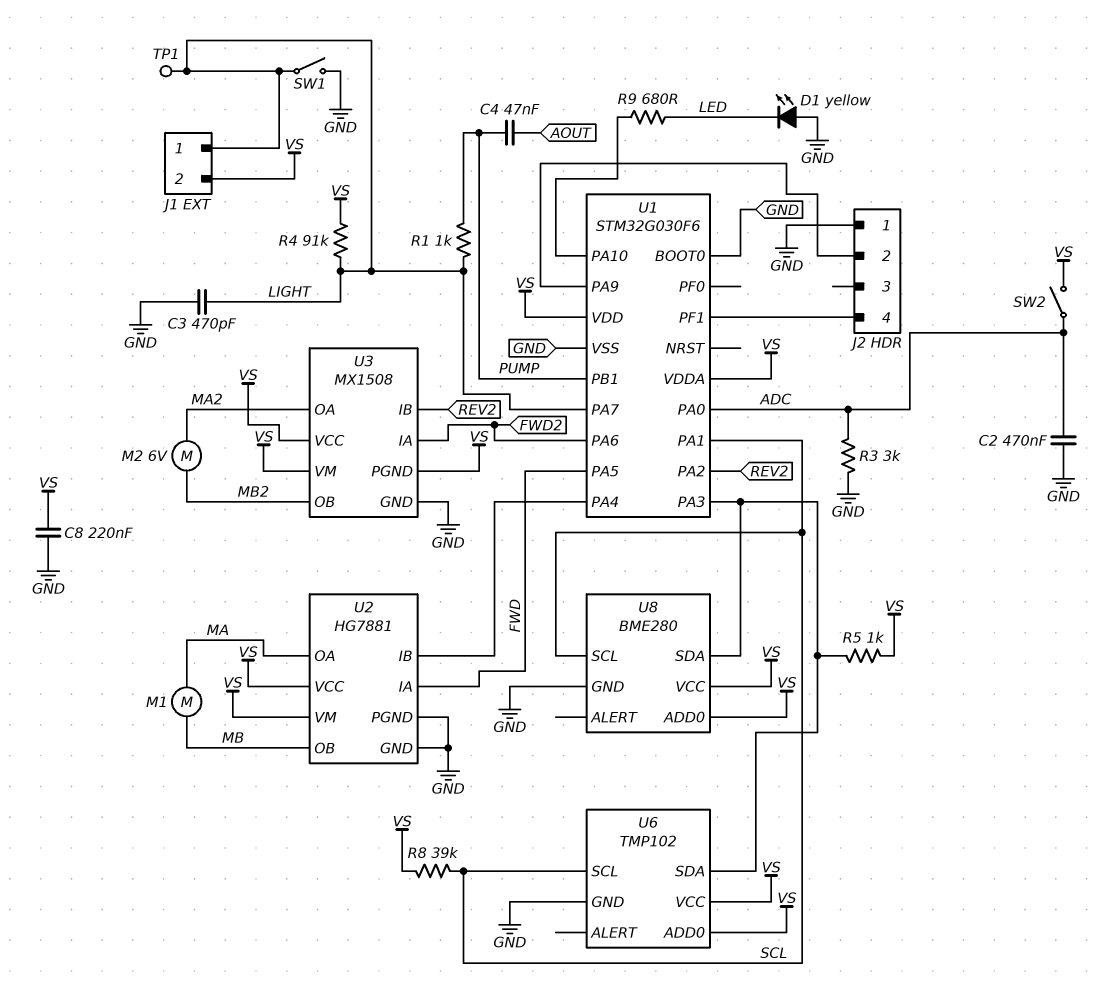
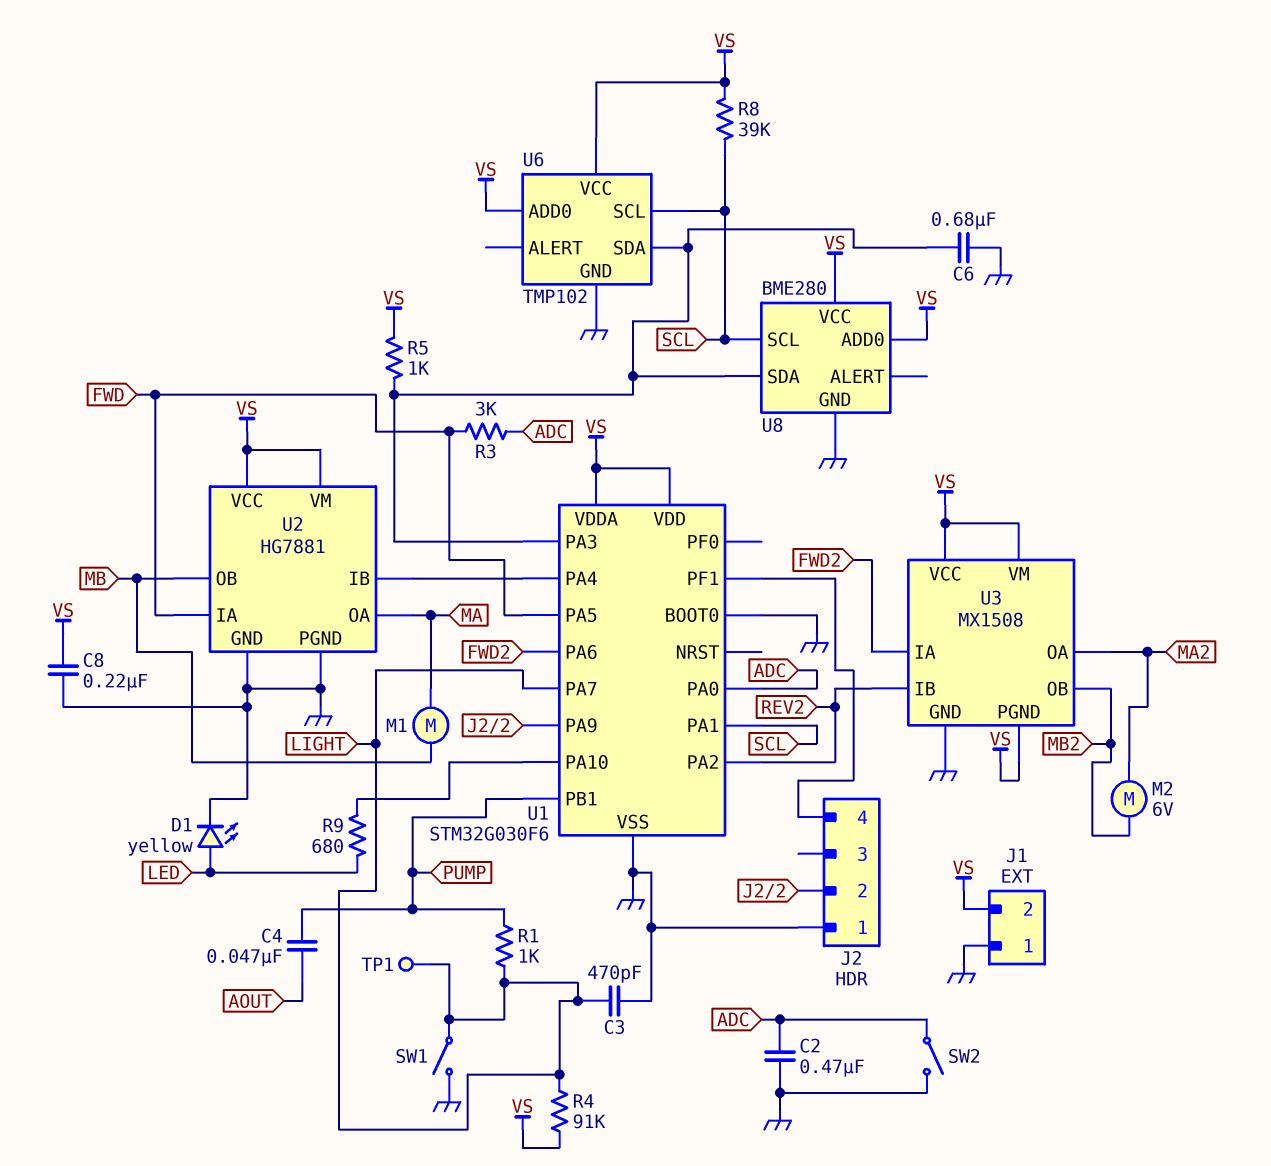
C6: none -> 680nF (GND, U1/PA3)
D1: LED yellow (A GND, K LED) -> LED yellow (A LED, K GND)
J1 pin 1: LIGHT -> GND
R3: 3k (ADC, GND) -> 3k (ADC, FWD)
SW2: switch (ADC, VS) -> switch (ADC, GND)

